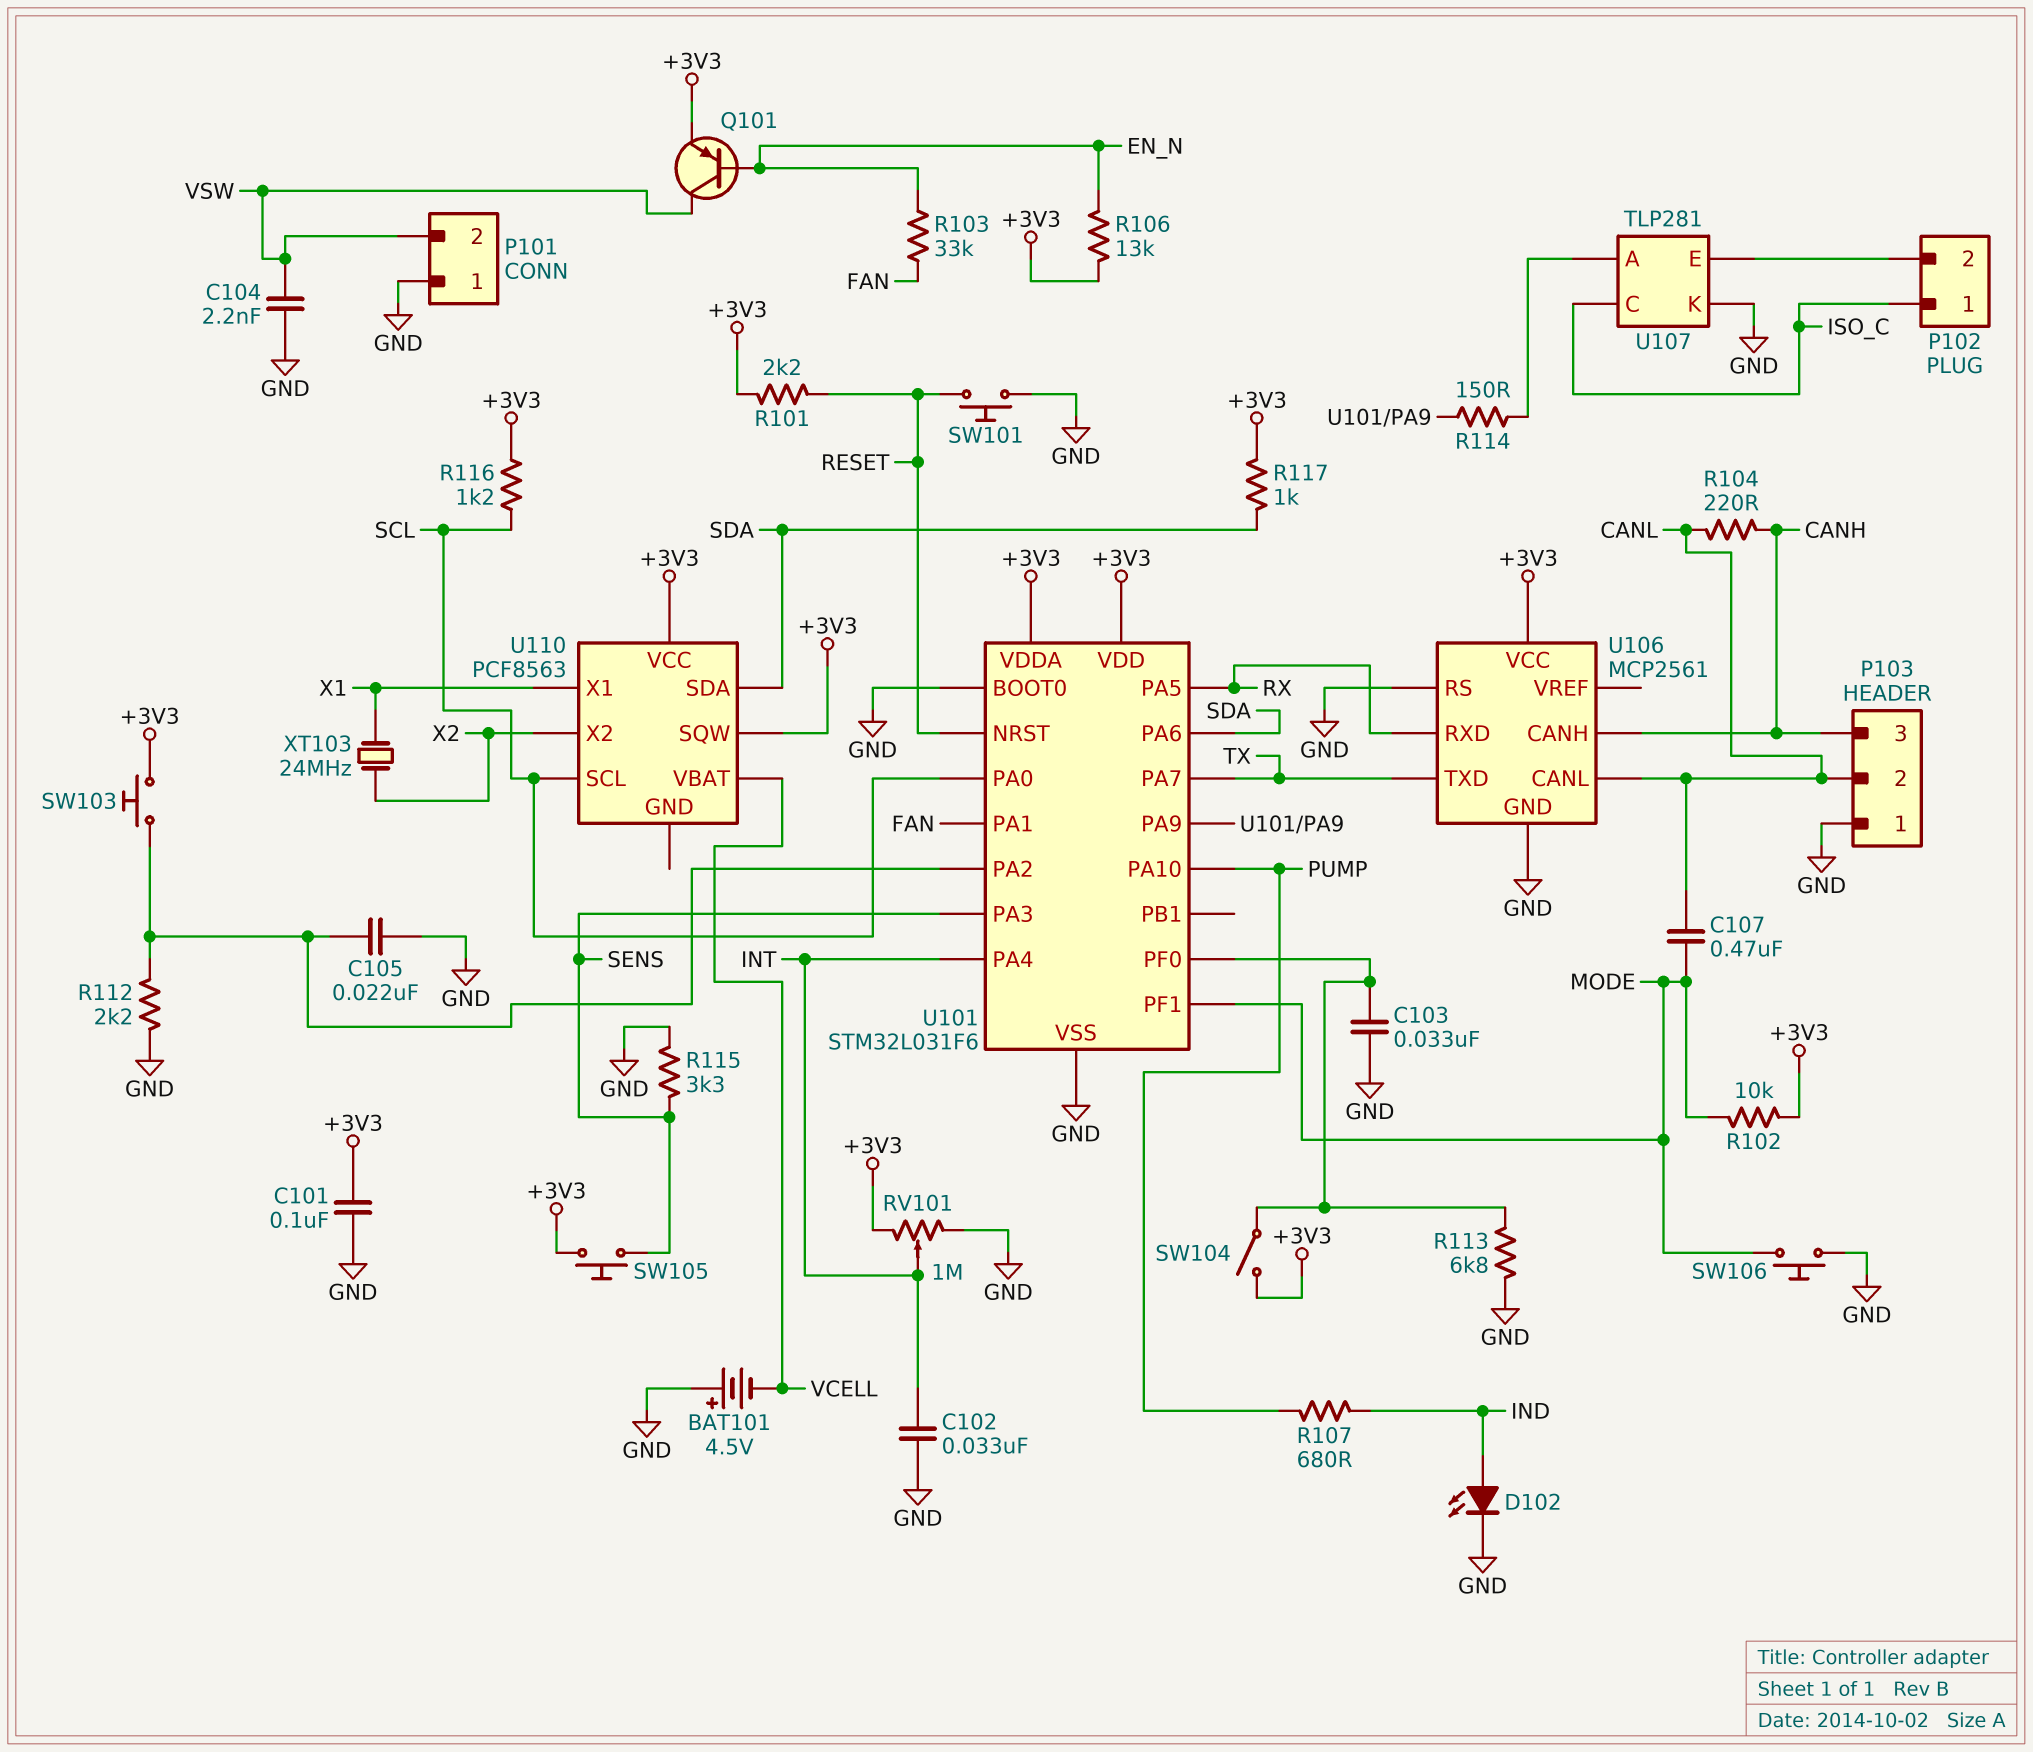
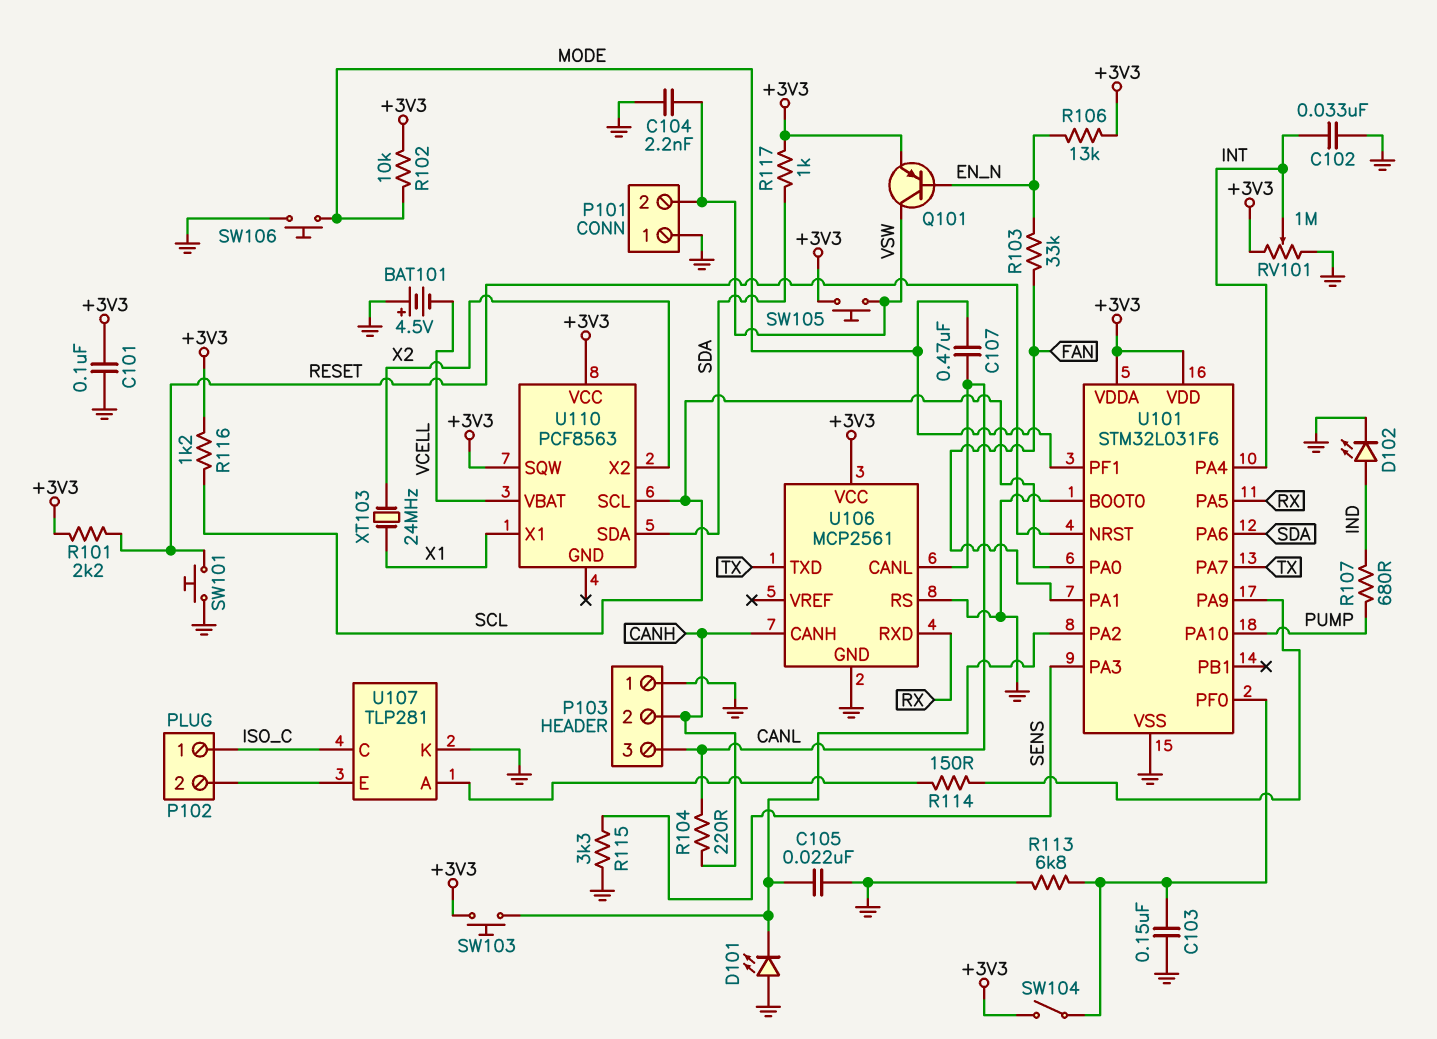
C103: 33nF (GND, U101/PF0) -> 150nF (GND, U101/PF0)
D101: none -> LED (A GND, K U101/PA2)
P103 pin 2: CANL -> CANH
P103 pin 3: CANH -> CANL
R112: 2.2k (GND, U101/PA2) -> none
SW105: button (+3V3, SENS) -> button (+3V3, VSW)

